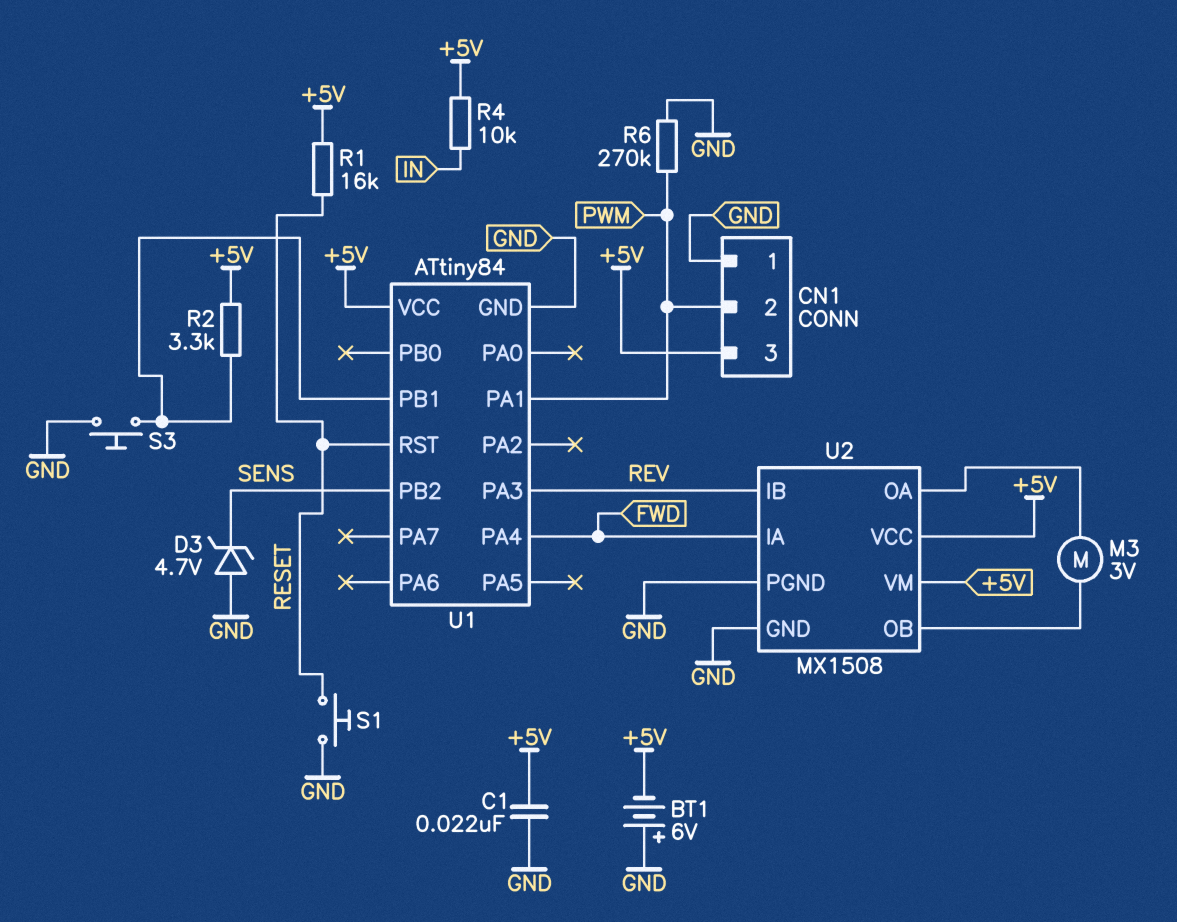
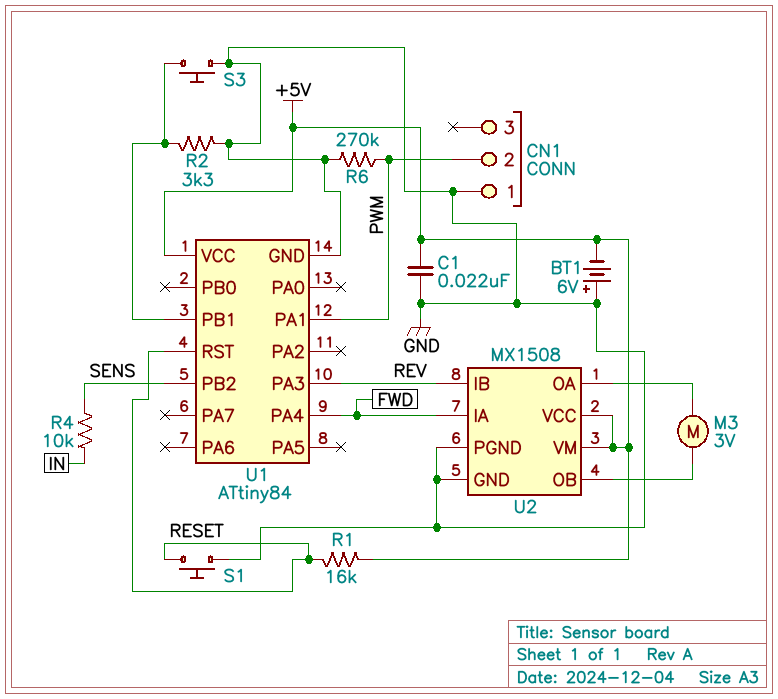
CN1 pin 3: +5V -> none
D3: zener 4.7V (A GND, K SENS) -> none
R2: 3.3k (+5V, U1/PB1) -> 3.3k (GND, U1/PB1)
R4: 10k (+5V, IN) -> 10k (IN, SENS)

